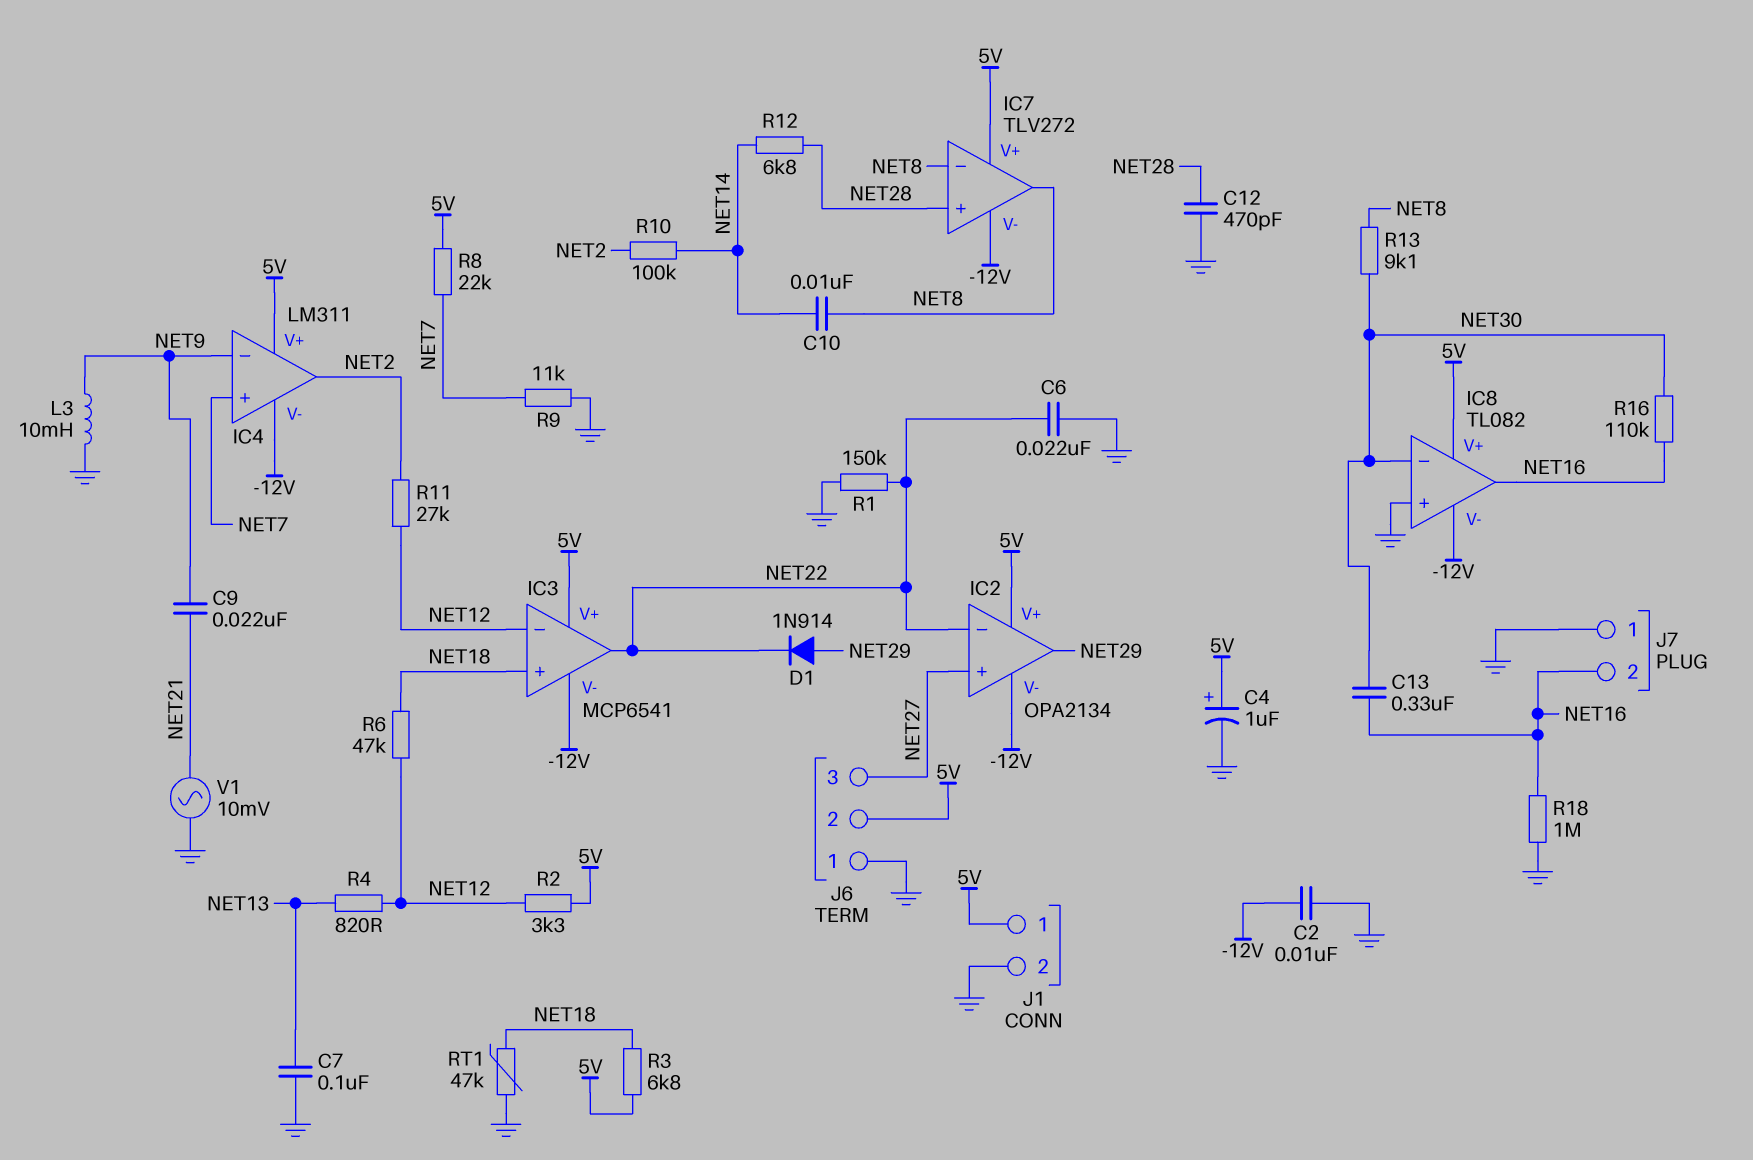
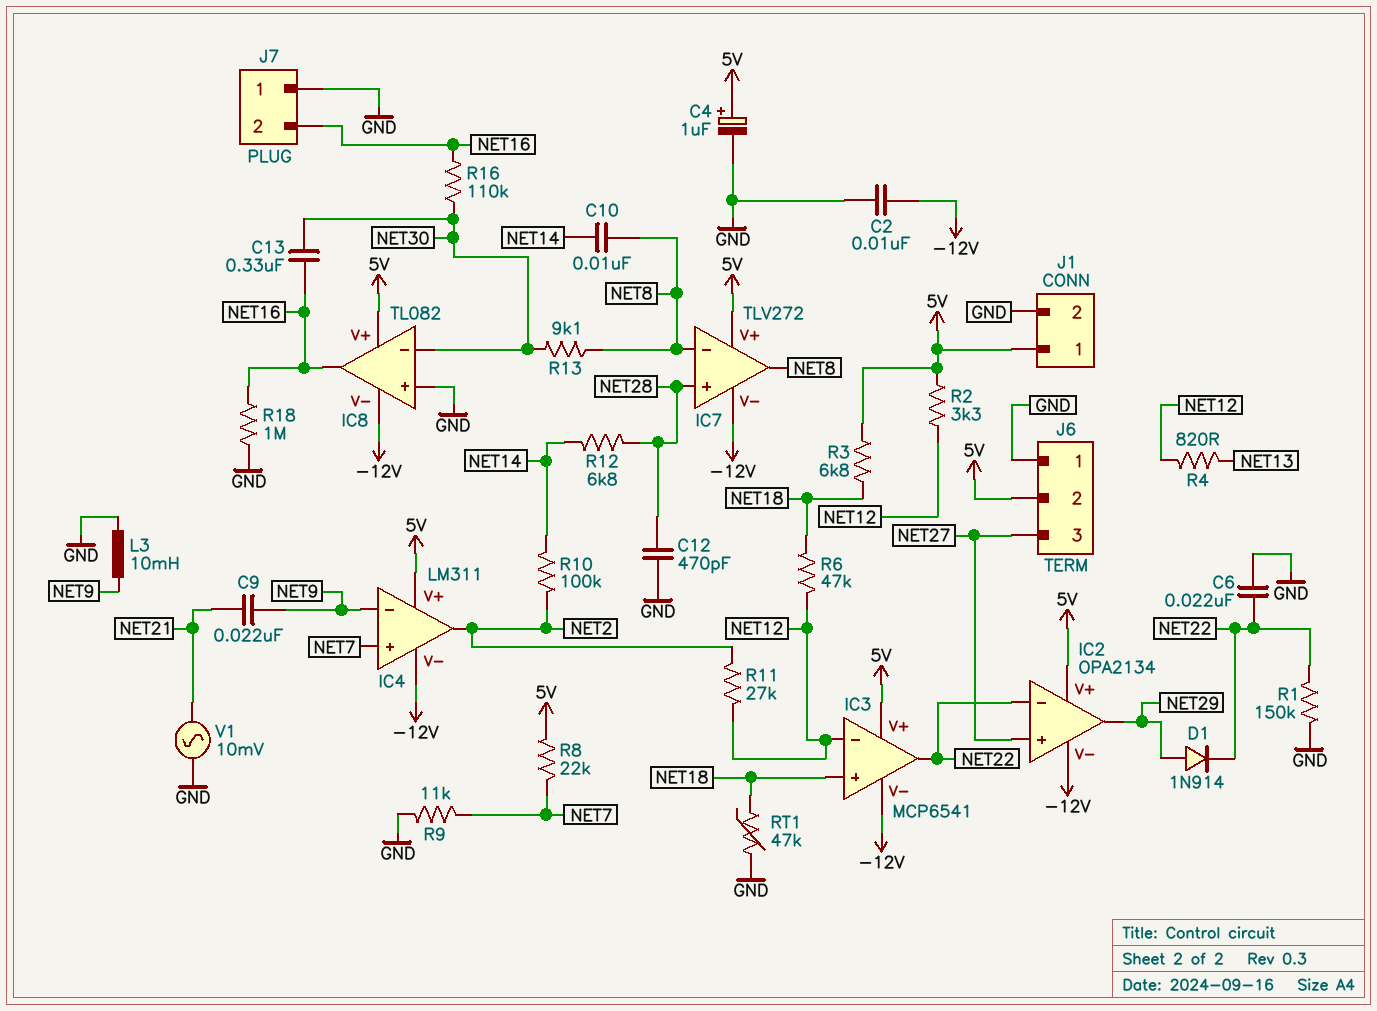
C7: 100nF (GND, NET13) -> none

